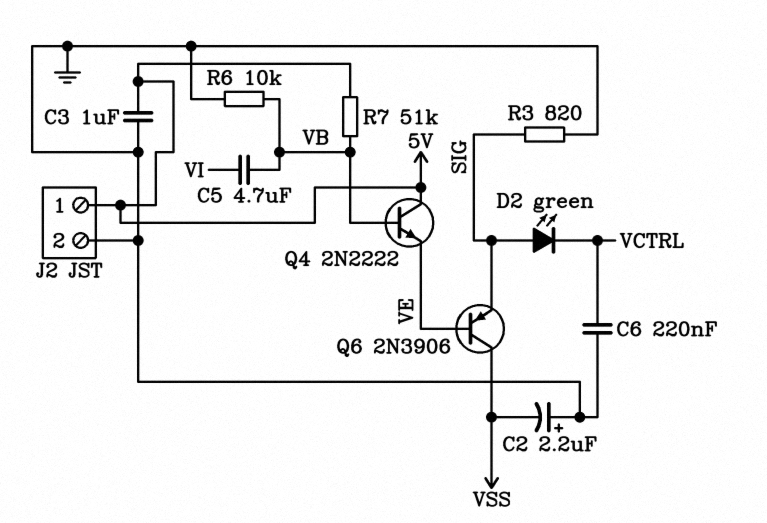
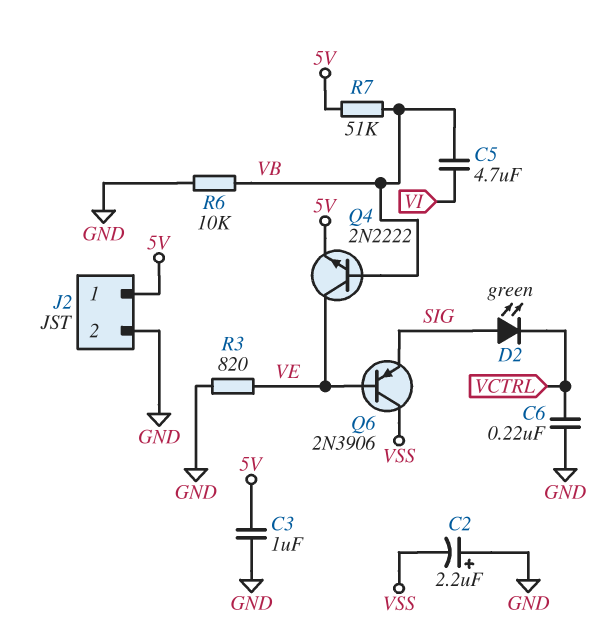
Q4: NPN 2N2222 (B VB, C 5V, E VE) -> NPN 2N2222 (B VB, C VE, E 5V)
R3: 820 (GND, SIG) -> 820 (GND, VE)

